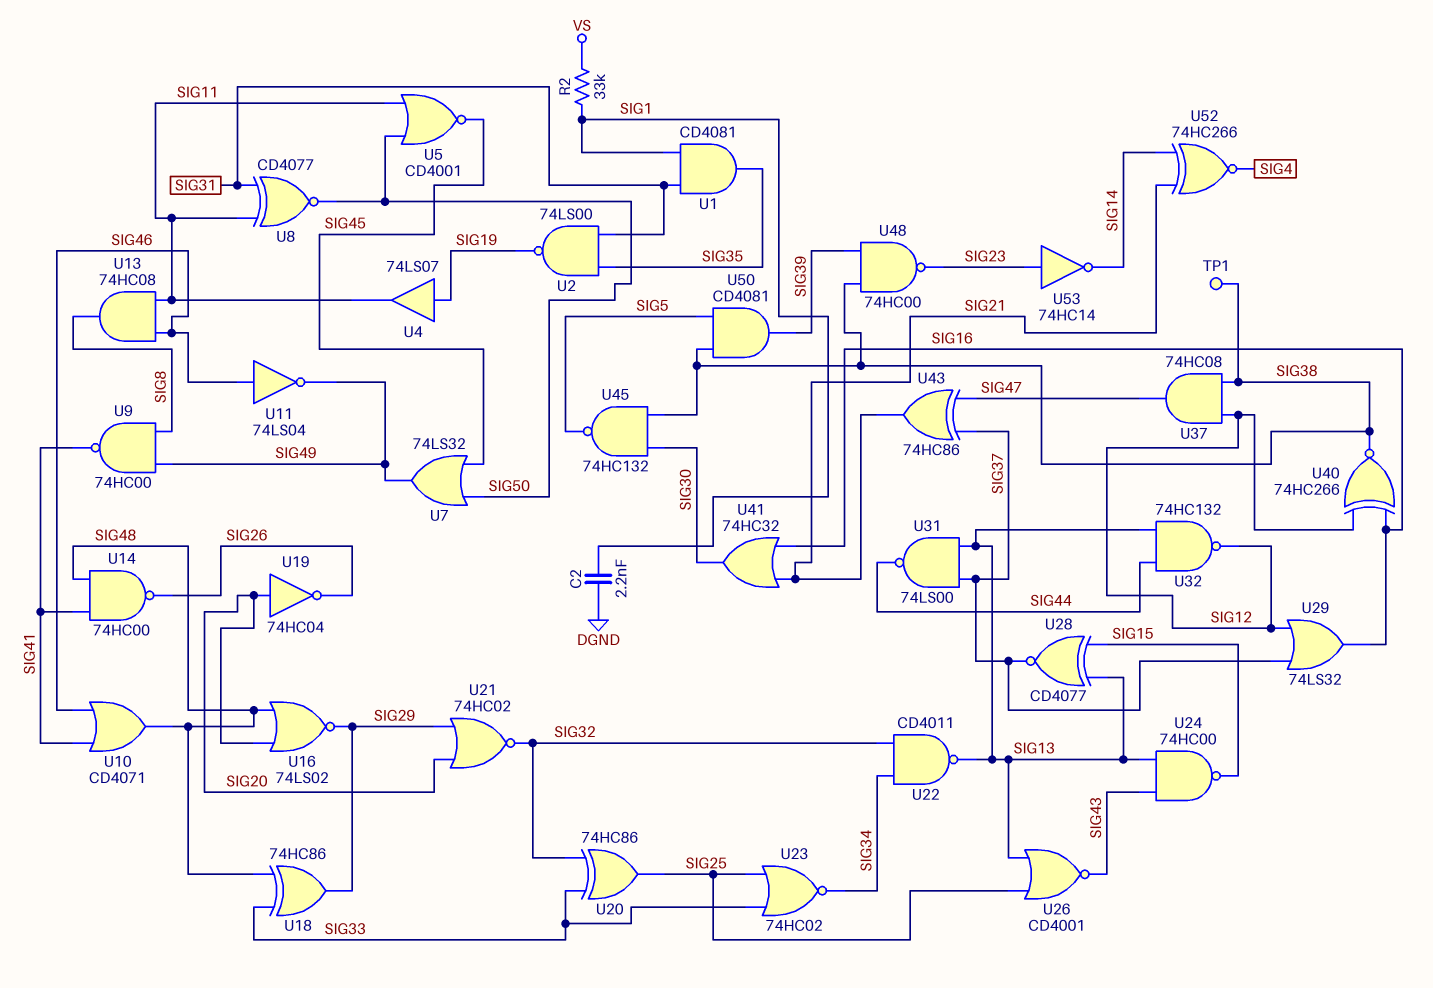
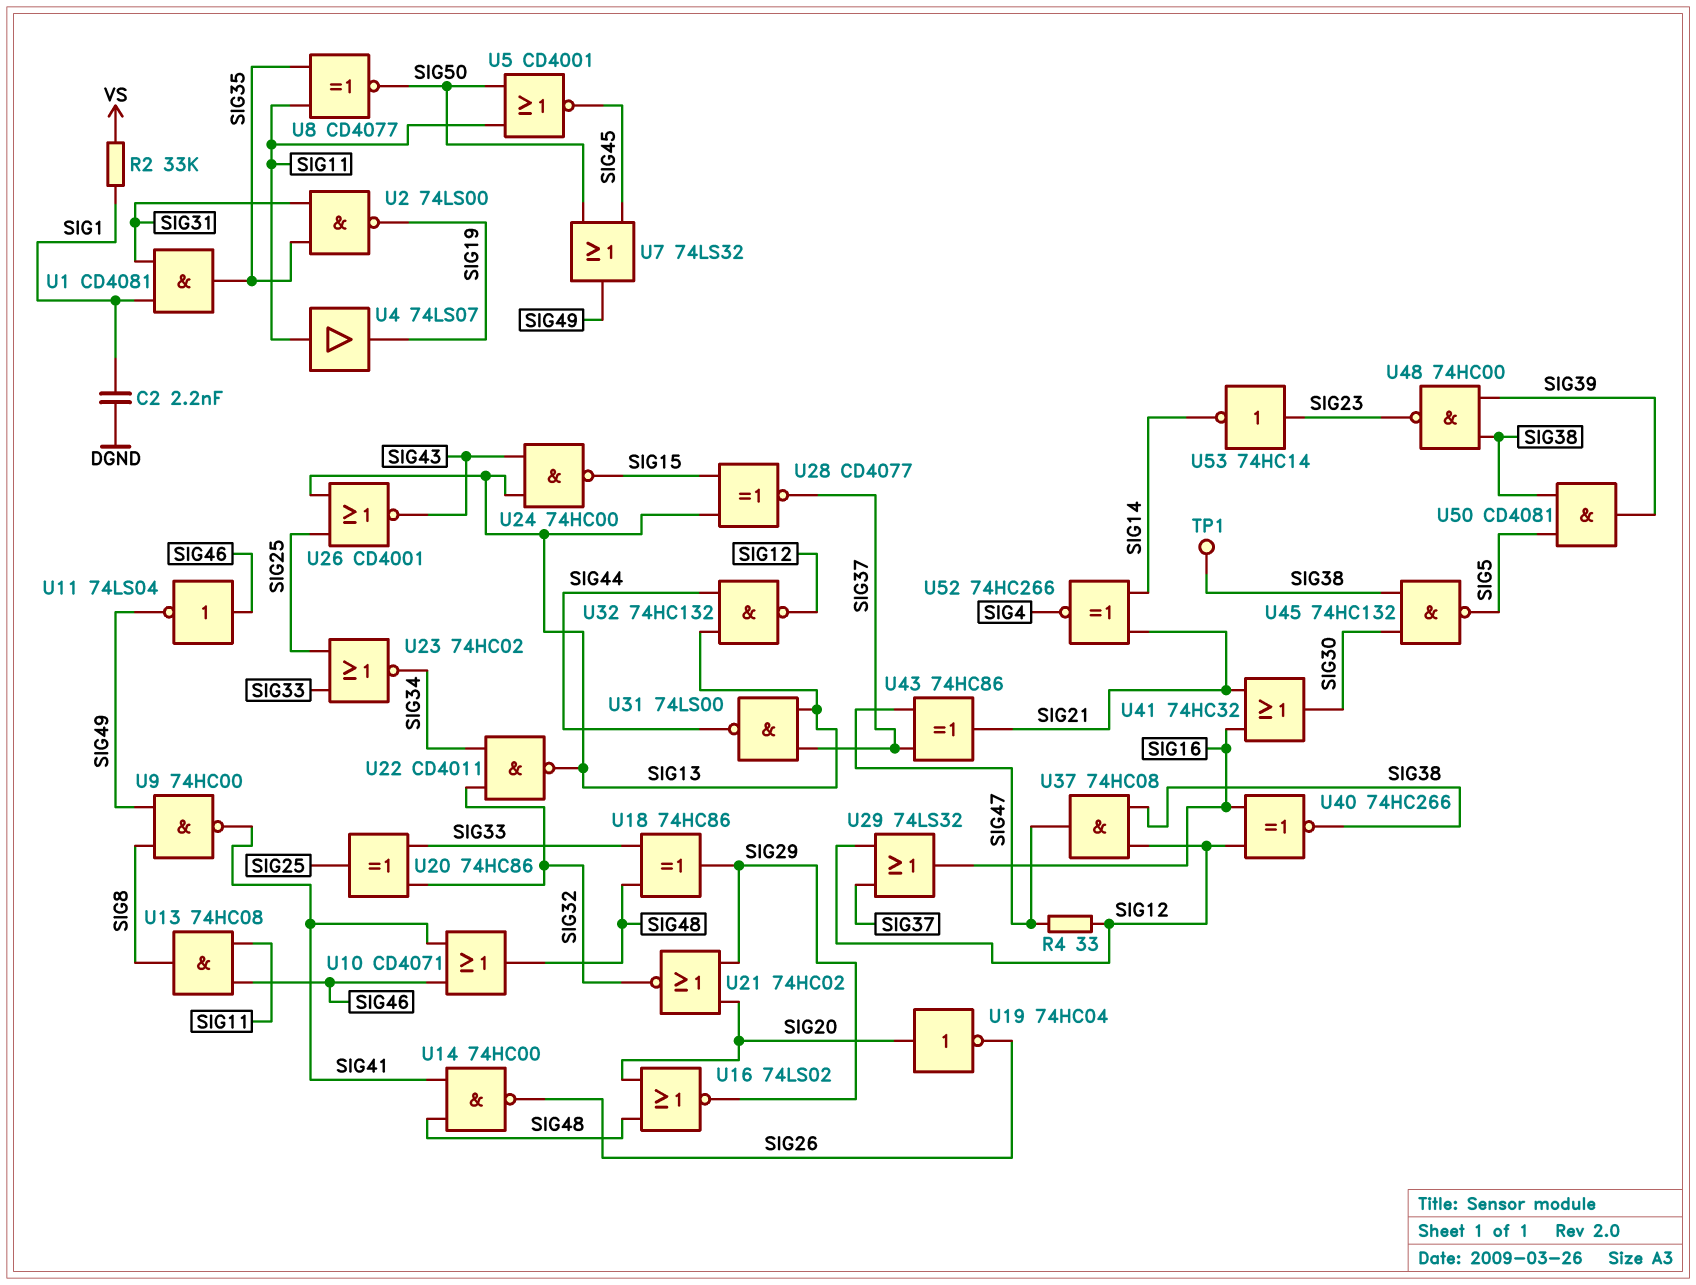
R4: none -> 33 (SIG12, SIG47)
U4: buffer 74LS07 (in SIG19, out SIG11) -> buffer 74LS07 (in SIG11, out SIG19)
U8: XNOR CD4077 (in SIG11, in SIG31, out SIG50) -> XNOR CD4077 (in SIG11, in SIG35, out SIG50)

